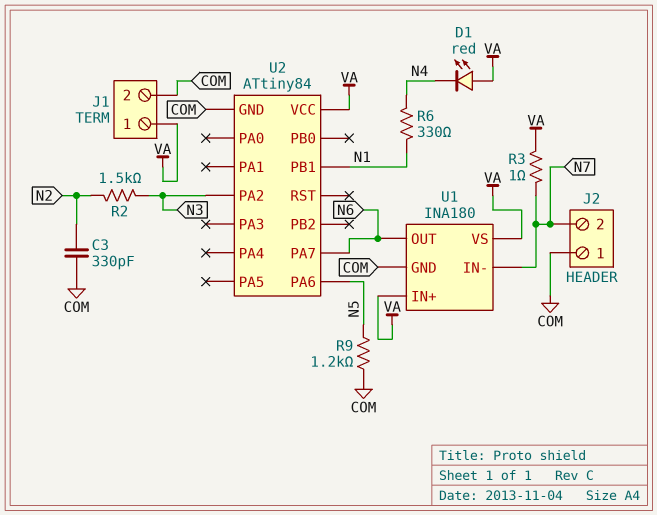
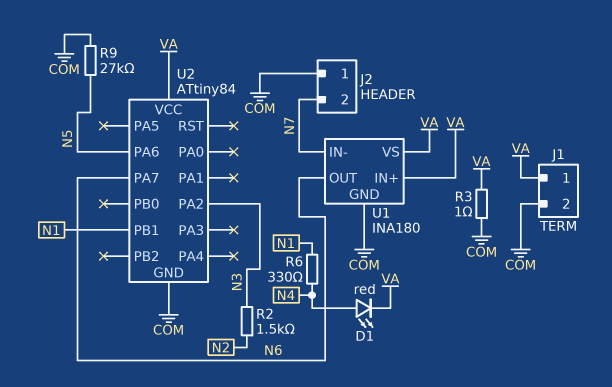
C3: 330pF (COM, N2) -> none
D1: LED red (A VA, K N4) -> LED red (A N4, K VA)
R3: 1 (N7, VA) -> 1 (COM, VA)
R9: 1.2k (COM, N5) -> 27k (COM, N5)

